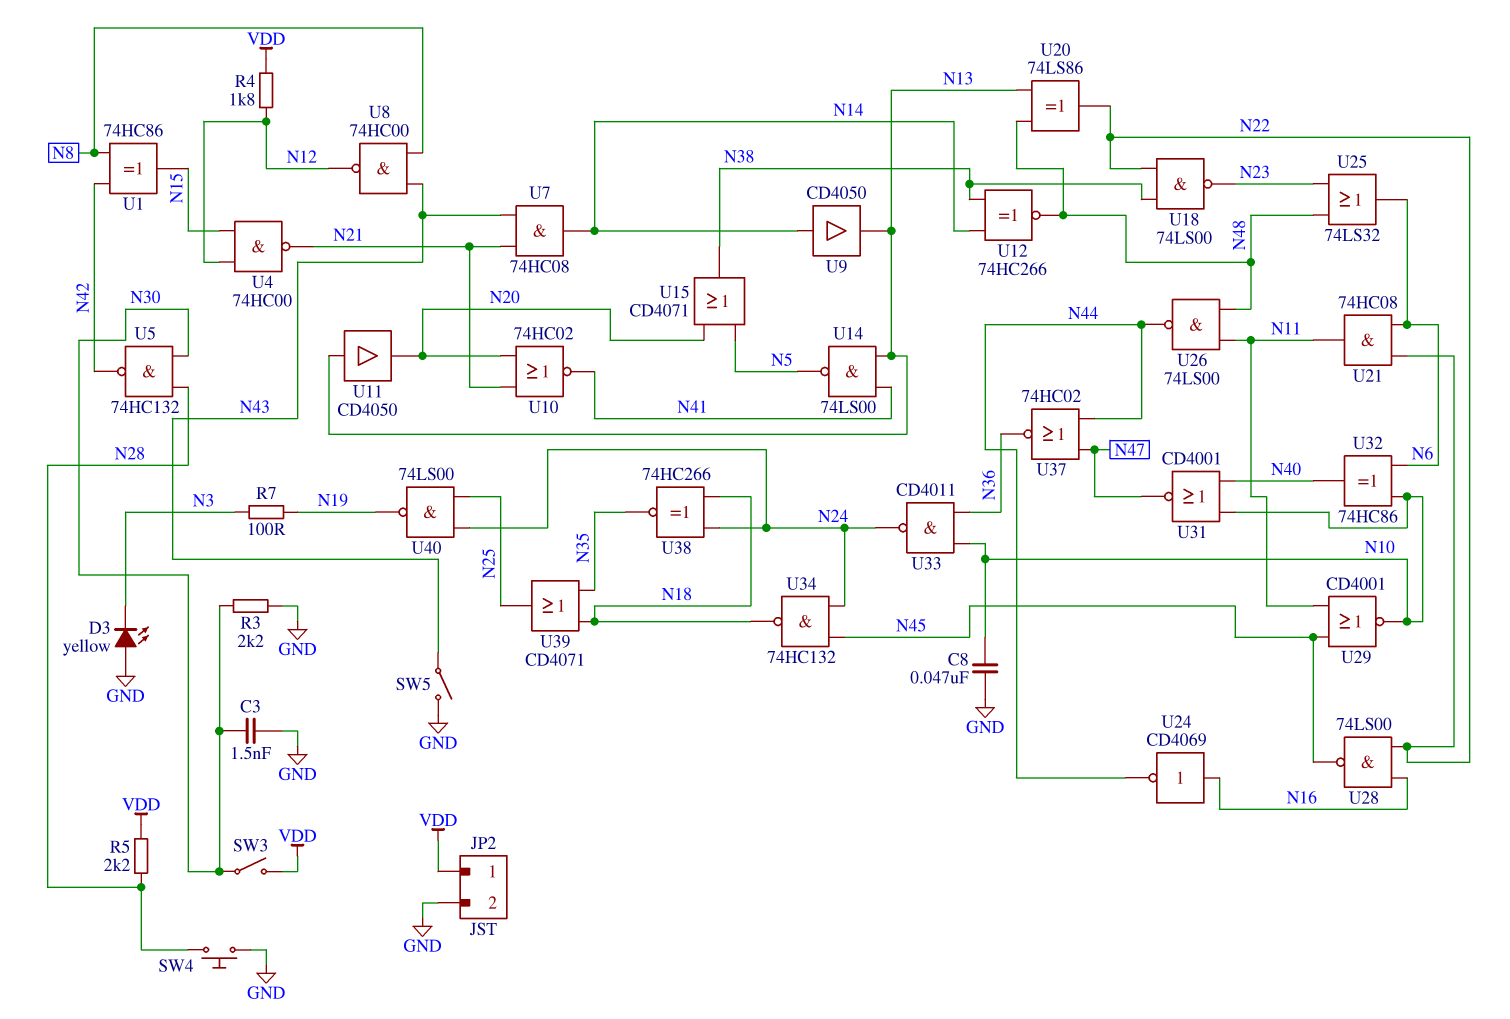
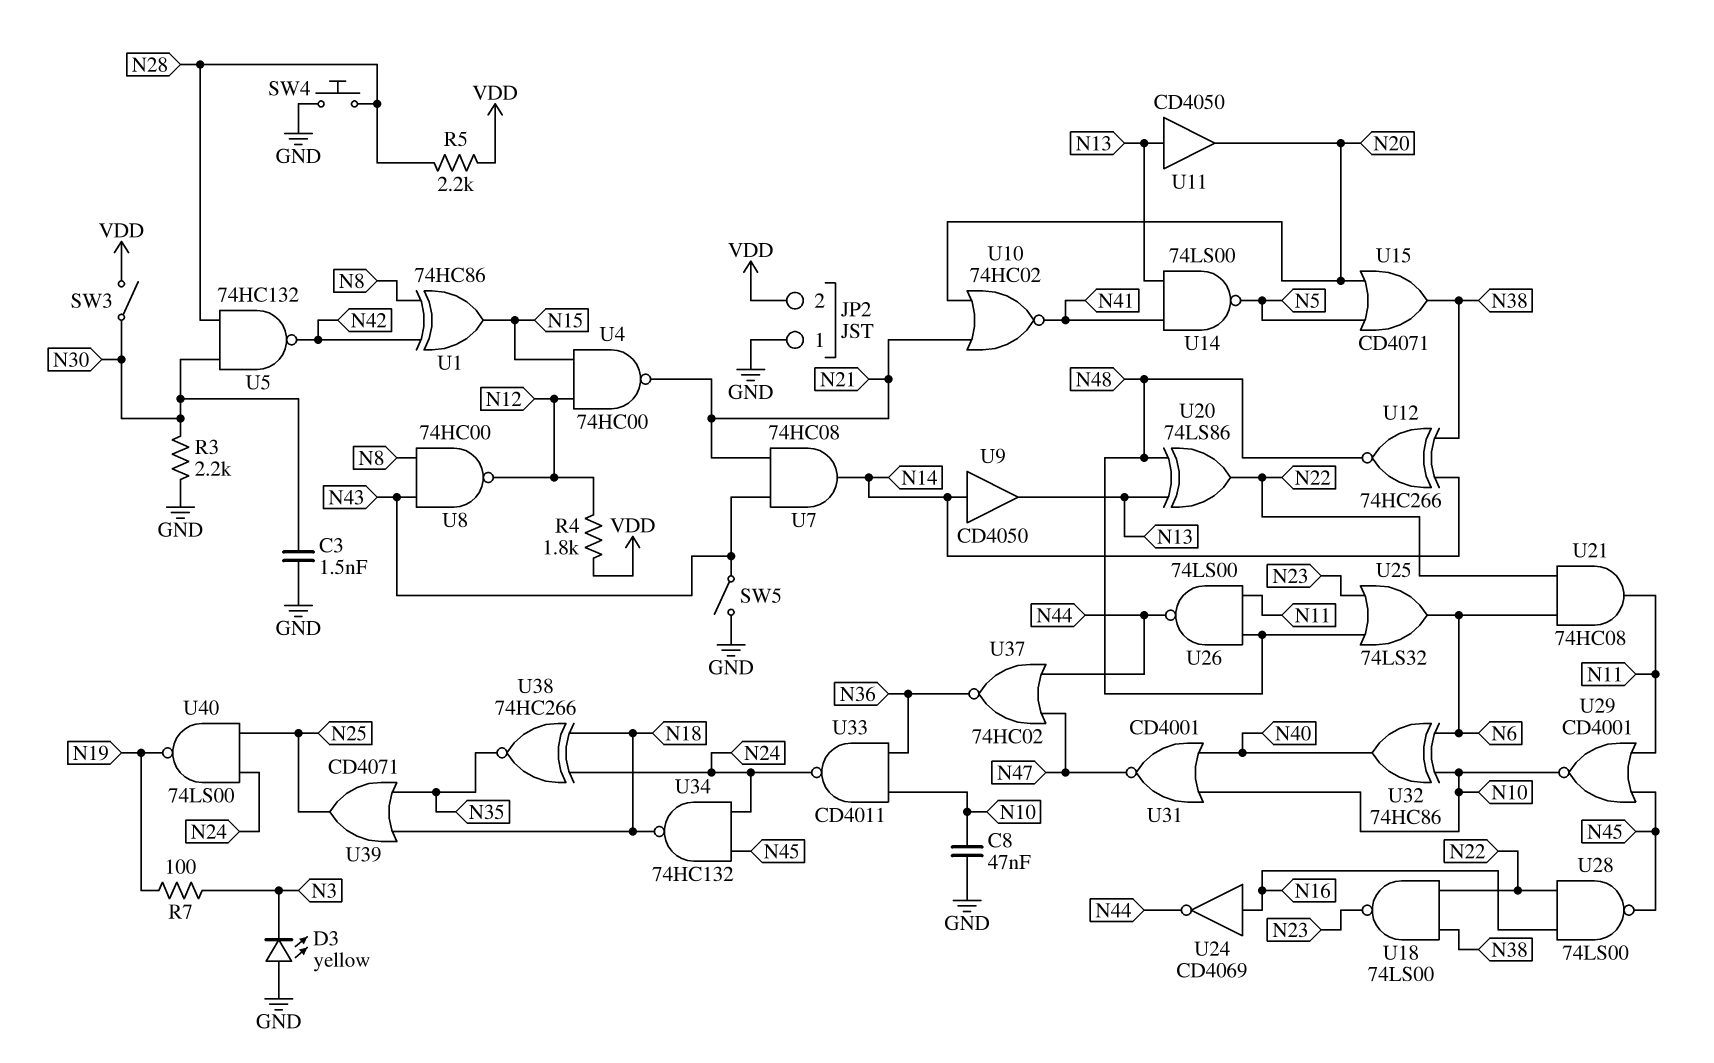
JP2 pin 1: VDD -> GND
JP2 pin 2: GND -> VDD

